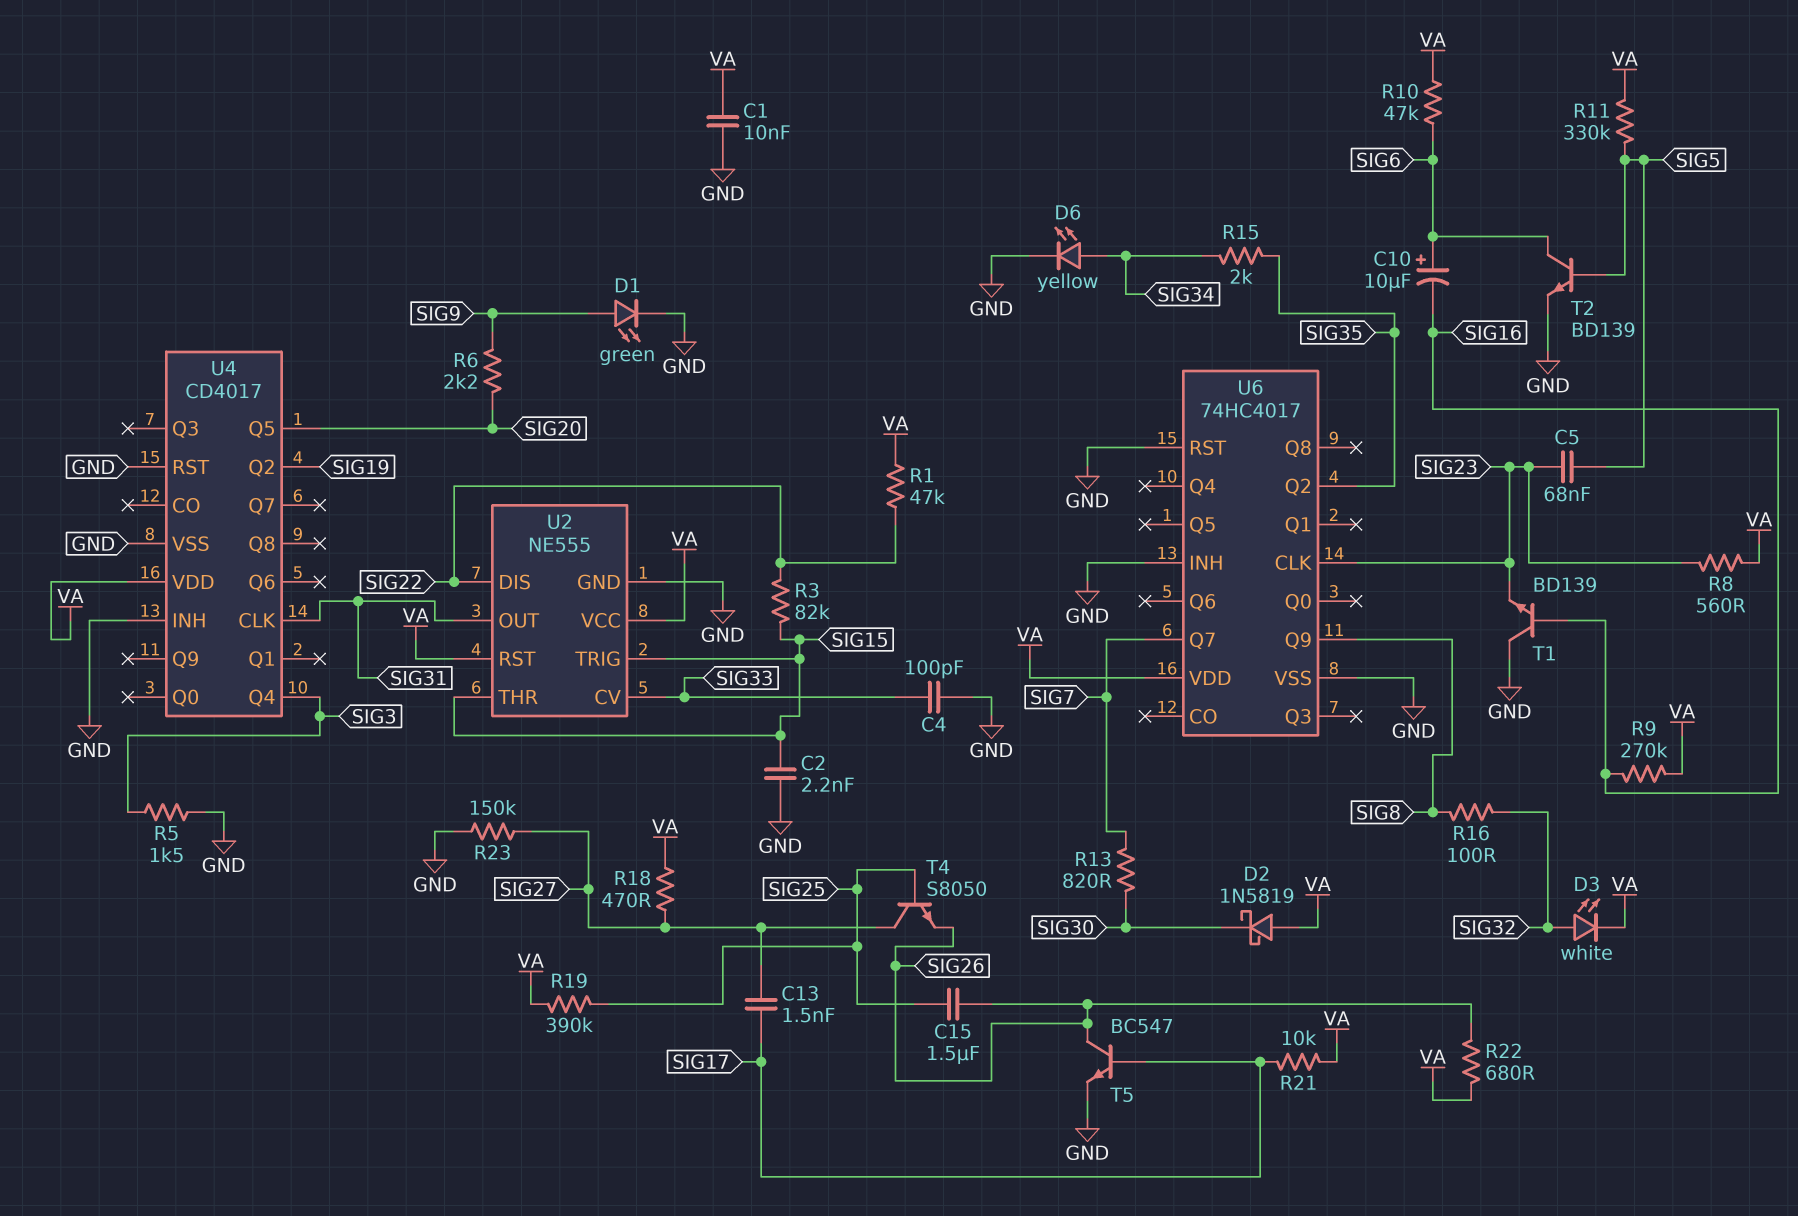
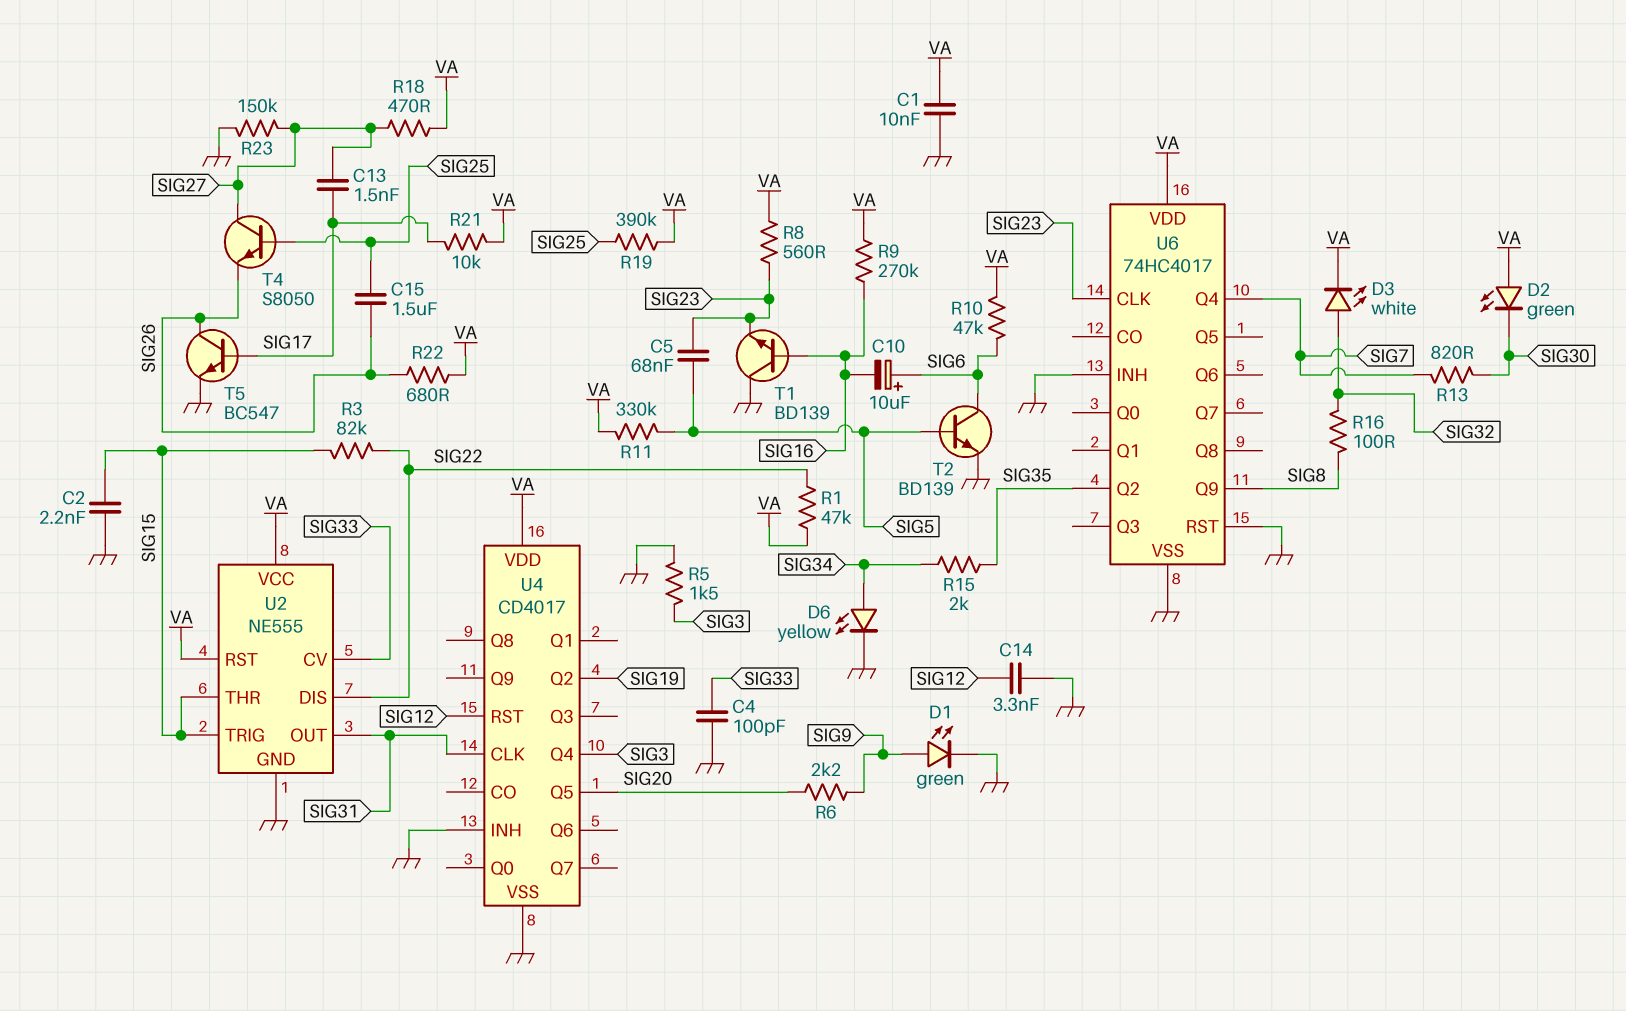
C14: none -> 3.3nF (GND, SIG12)
D2: schottky 1N5819 (A VA, K SIG30) -> LED green (A VA, K SIG30)
U4 pin RST: GND -> SIG12
U6 pin Q4: none -> SIG7
U6 pin Q7: SIG7 -> none

